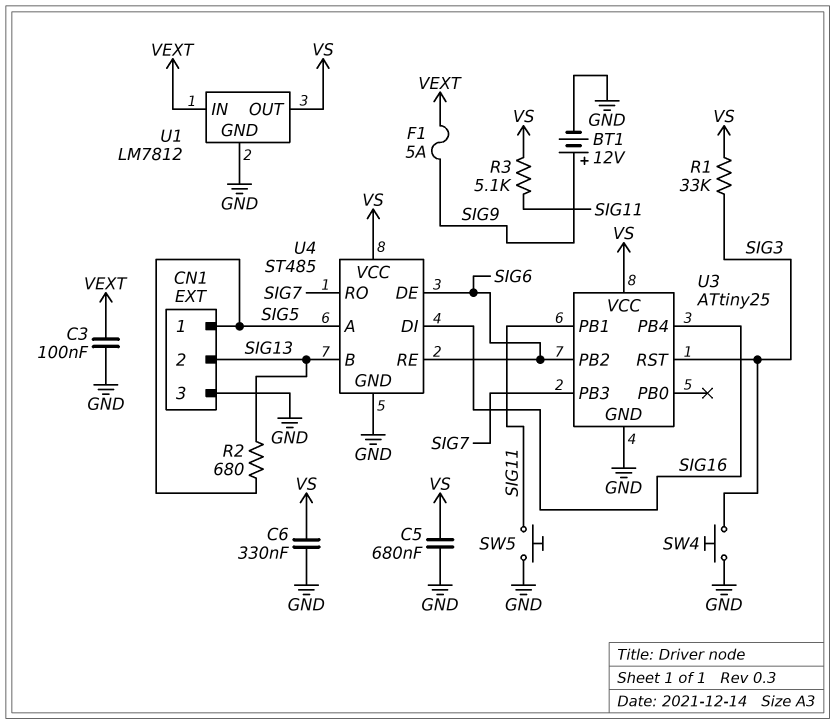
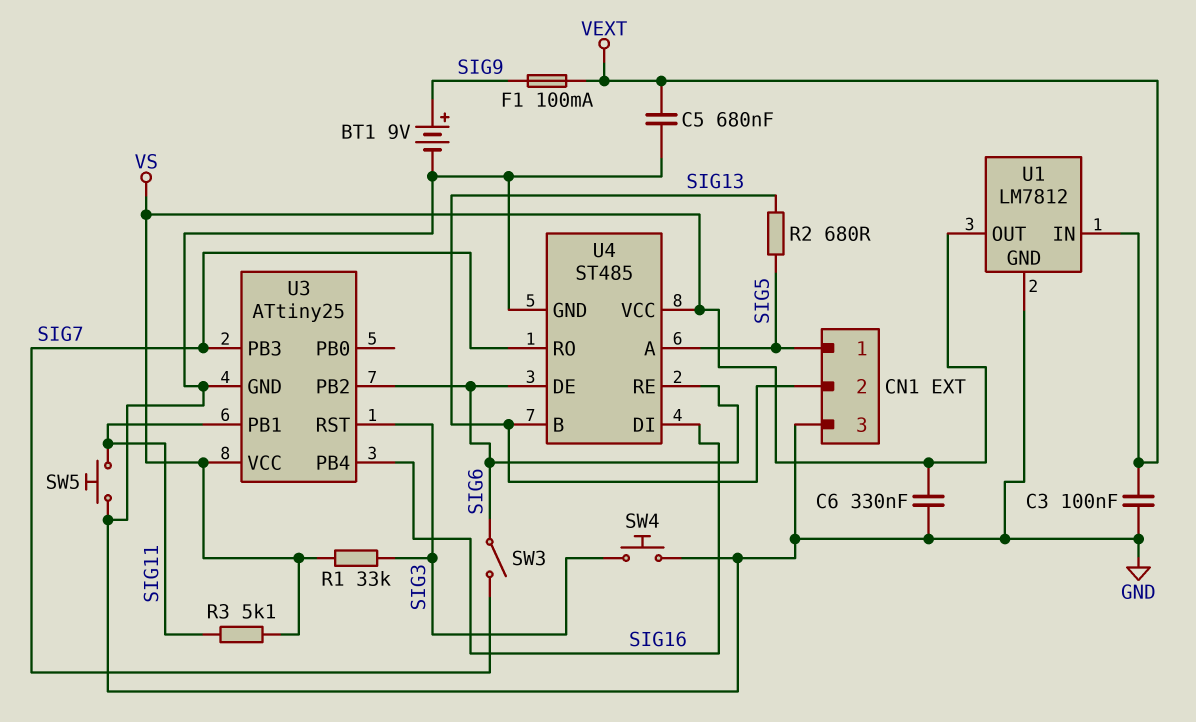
BT1: 12V (plus SIG9, minus GND) -> 9V (plus SIG9, minus GND)
C5: 680nF (GND, VS) -> 680nF (GND, VEXT)
F1: 5A (SIG9, VEXT) -> 100mA (SIG9, VEXT)
SW3: none -> switch (SIG6, SIG7)

